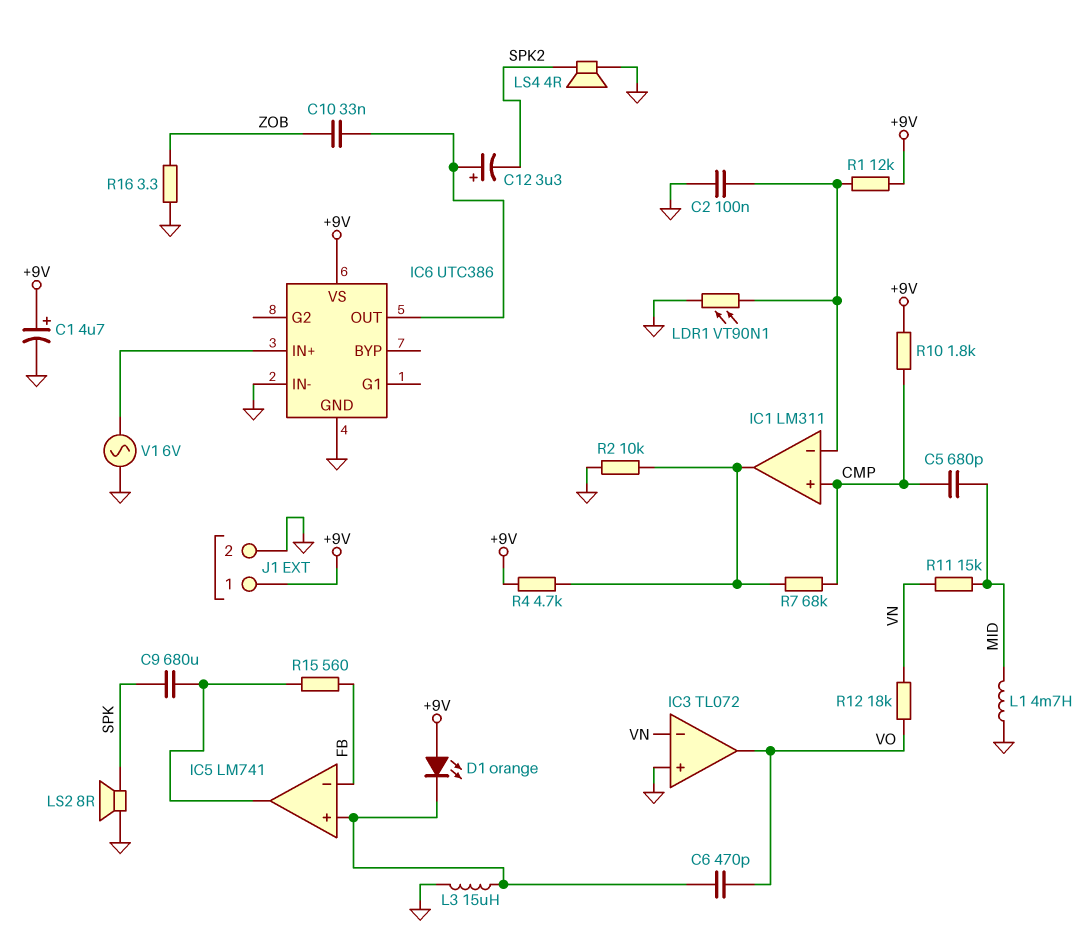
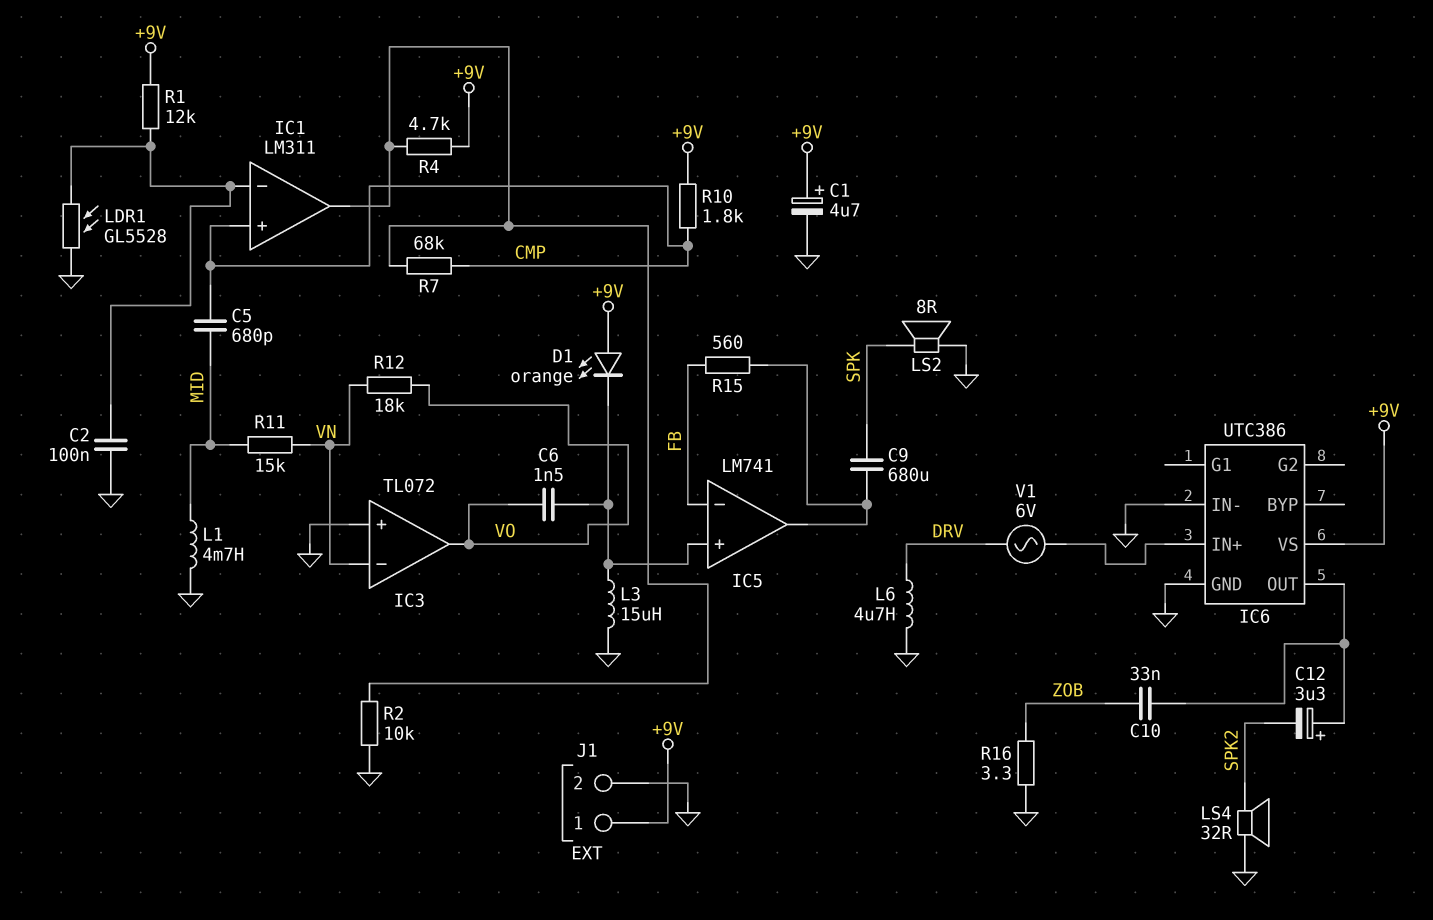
C6: 470pF (IC5/in+, VO) -> 1.5nF (IC5/in+, VO)
L6: none -> 4.7uH (DRV, GND)
LDR1: VT90N1 (GND, IC1/in-) -> GL5528 (GND, IC1/in-)
LS4: speaker 4R (GND, SPK2) -> speaker 32R (GND, SPK2)
V1: AC 6V (GND, IC6/IN+) -> AC 6V (DRV, IC6/IN+)

